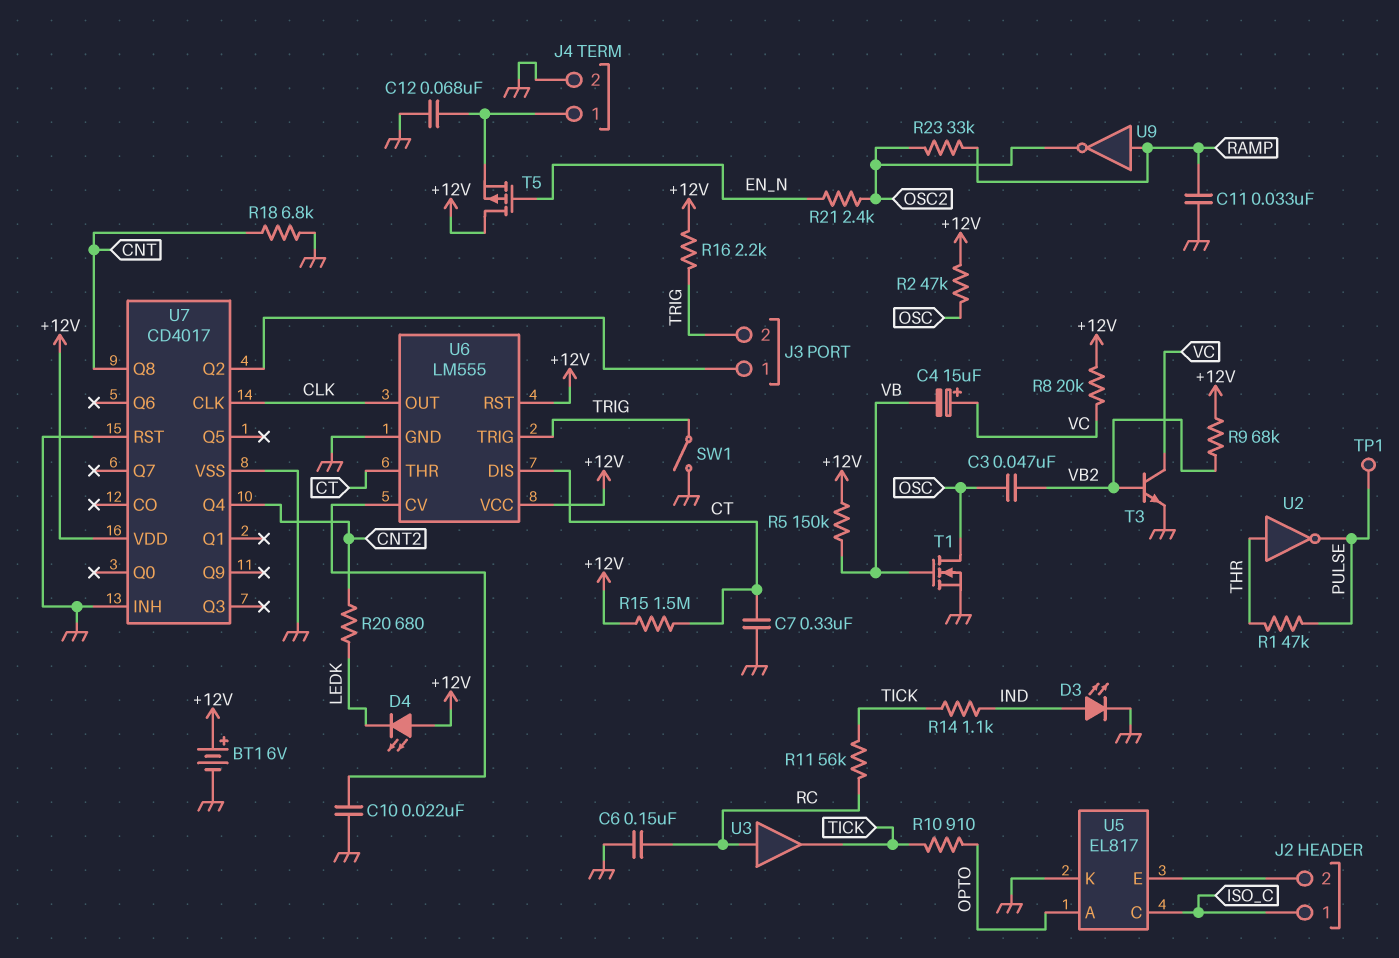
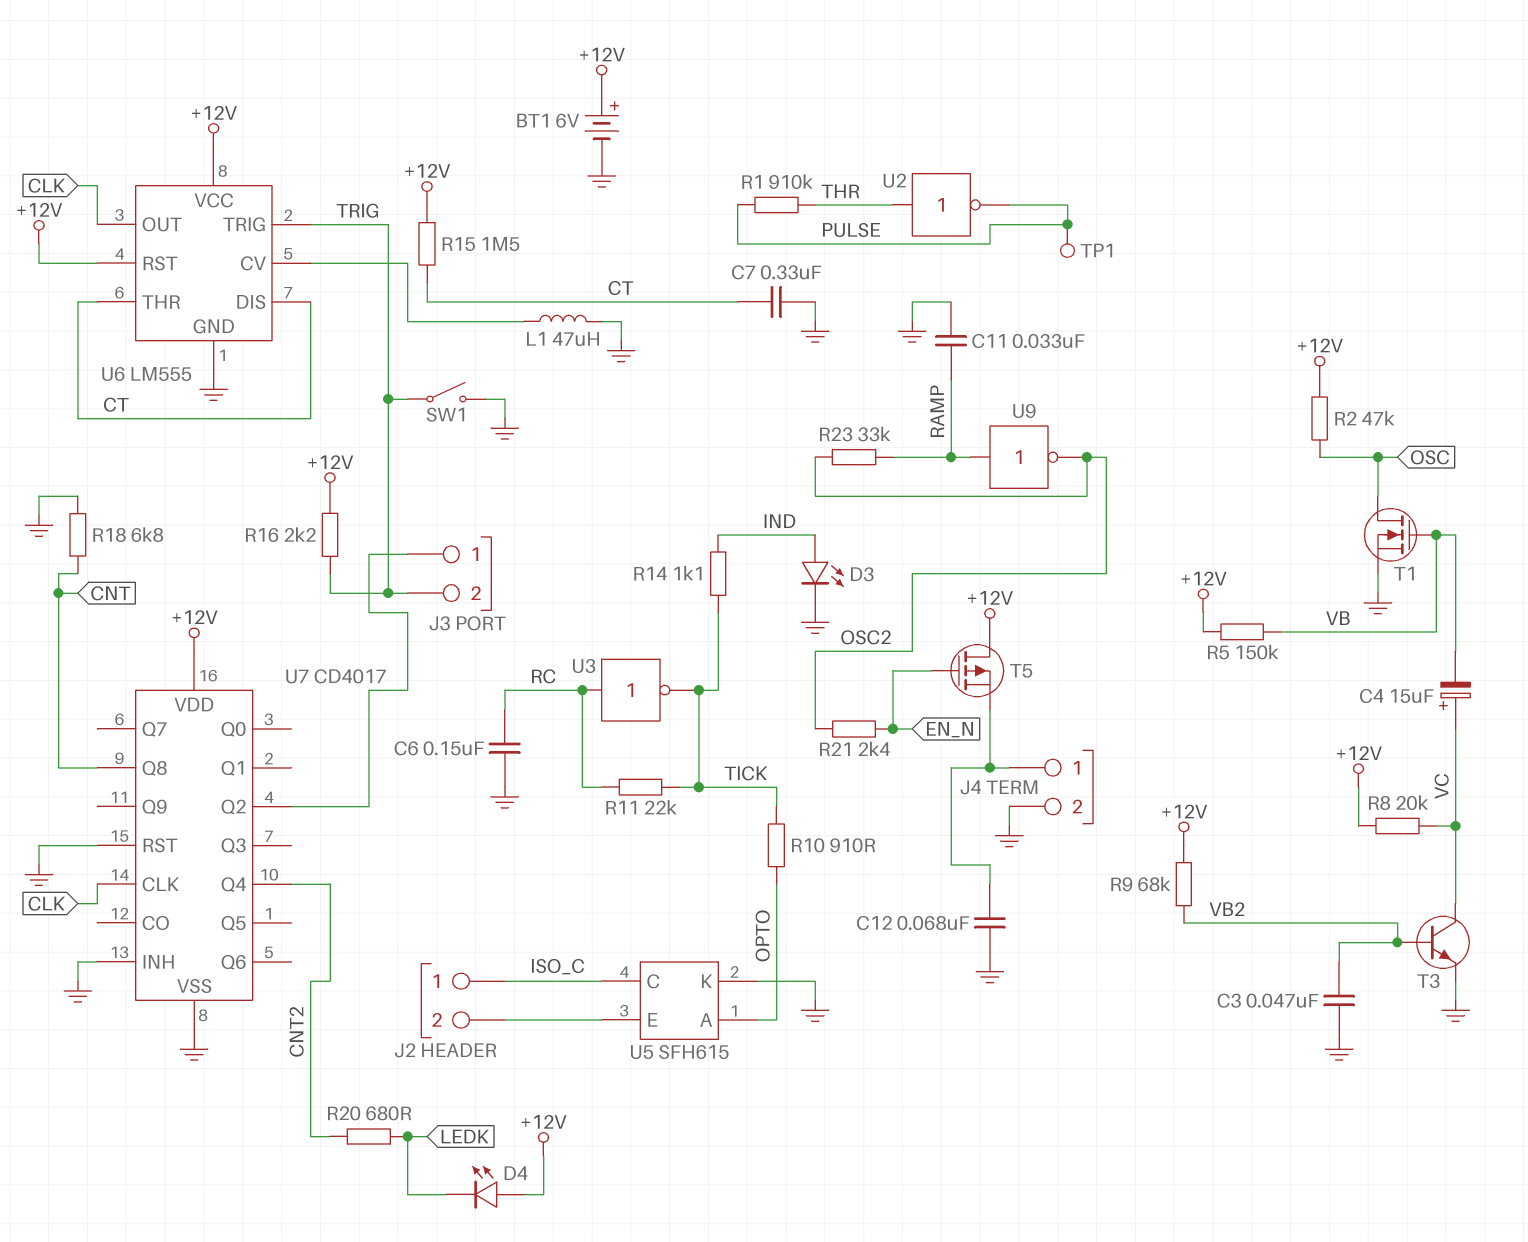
C3: 47nF (OSC, VB2) -> 47nF (GND, VB2)
C10: 22nF (GND, U6/CV) -> none
L1: none -> 47uH (GND, U6/CV)
R1: 47k (PULSE, THR) -> 910k (PULSE, THR)
R11: 56k (RC, TICK) -> 22k (RC, TICK)
U3: buffer (in RC, out TICK) -> NOT (in RC, out TICK)
U5: EL817 -> SFH615

